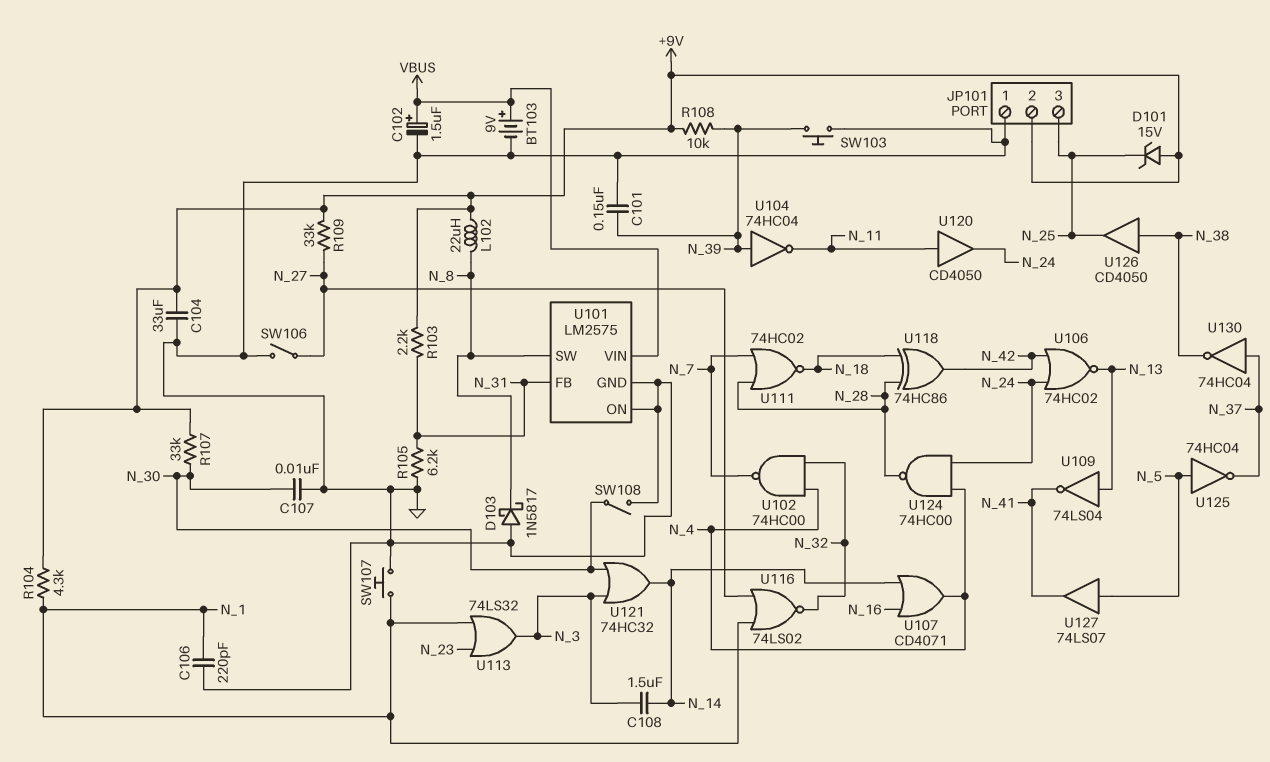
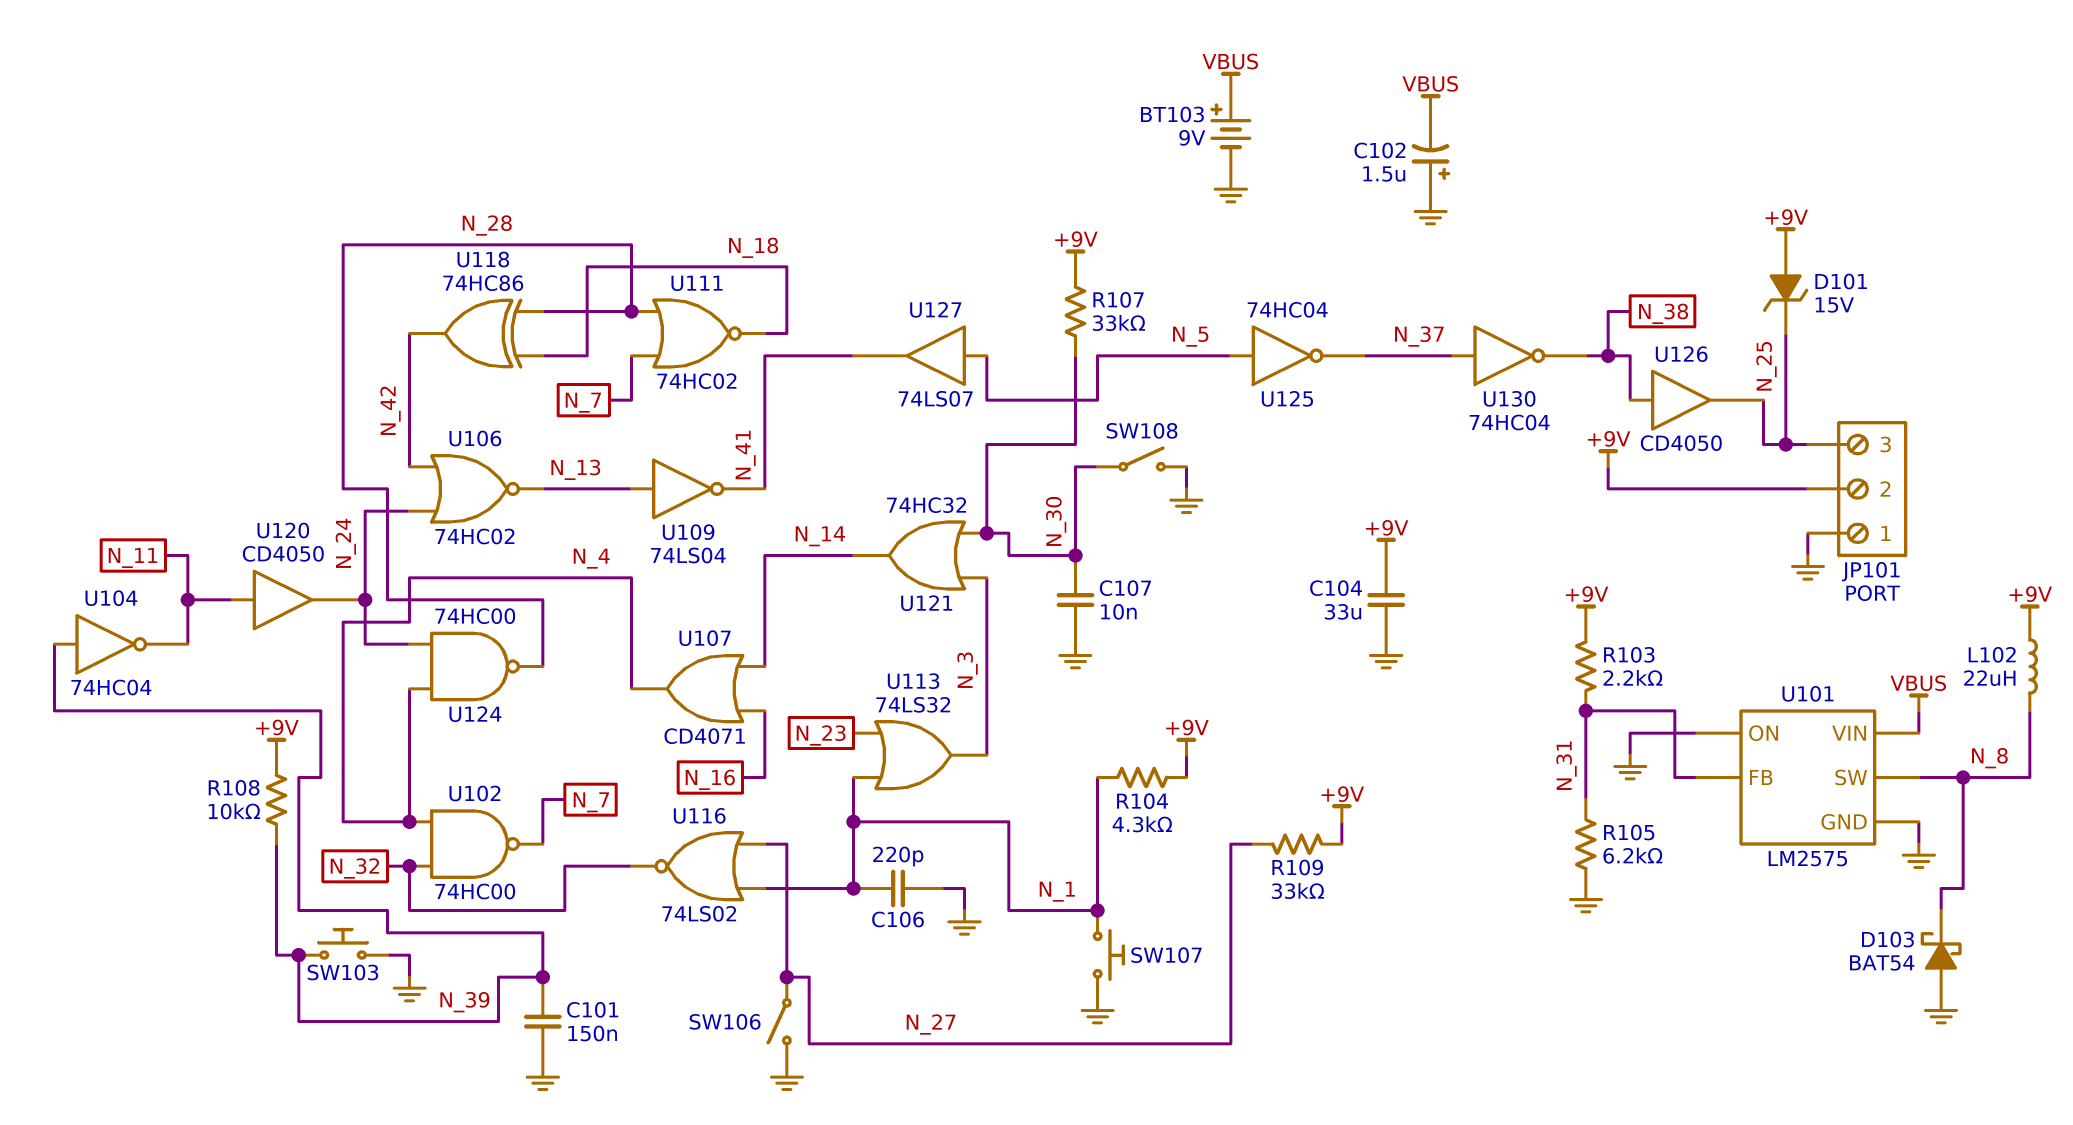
C102: 1.5uF (plus VBUS, minus GND) -> 1.5uF (plus GND, minus VBUS)
C108: 1.5uF (N_3, N_14) -> none
D103: schottky 1N5817 (A GND, K N_8) -> schottky BAT54 (A GND, K N_8)

